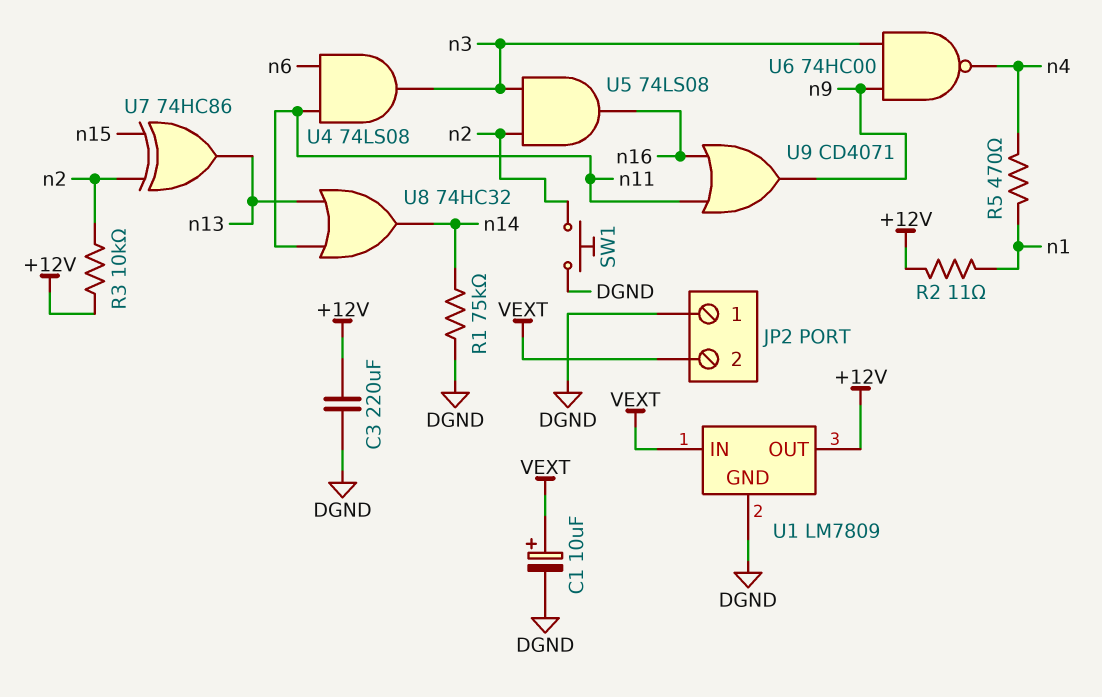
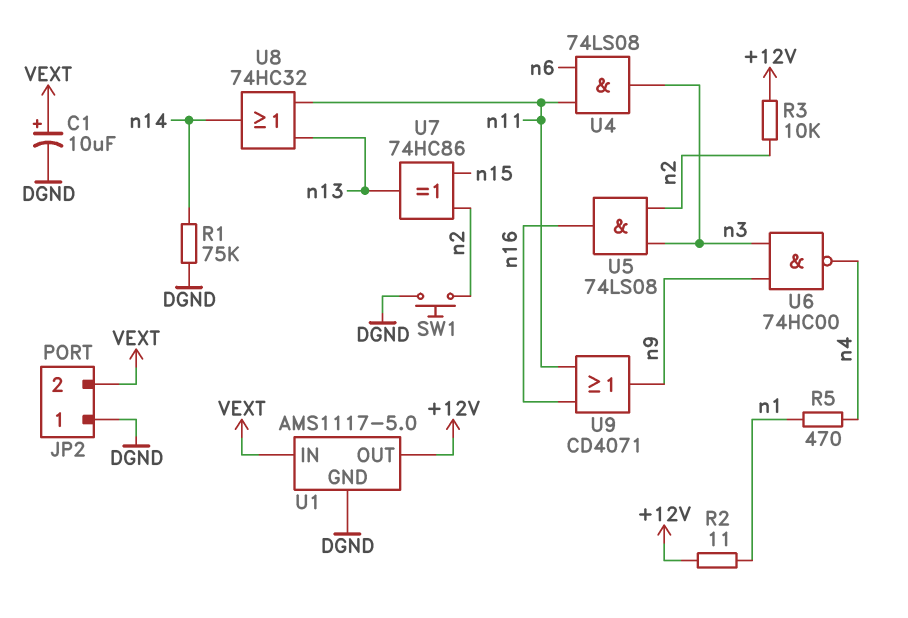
C3: 220uF (+12V, DGND) -> none
U1: LM7809 -> AMS1117-5.0

